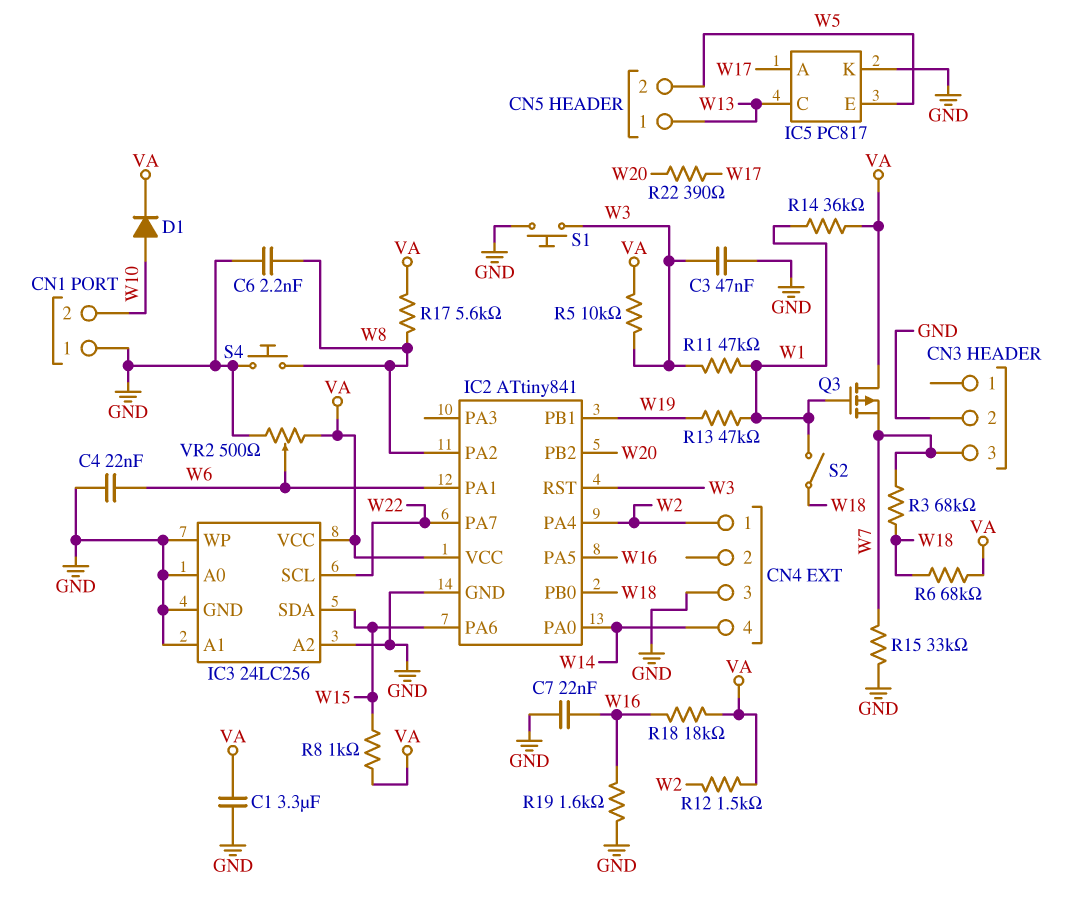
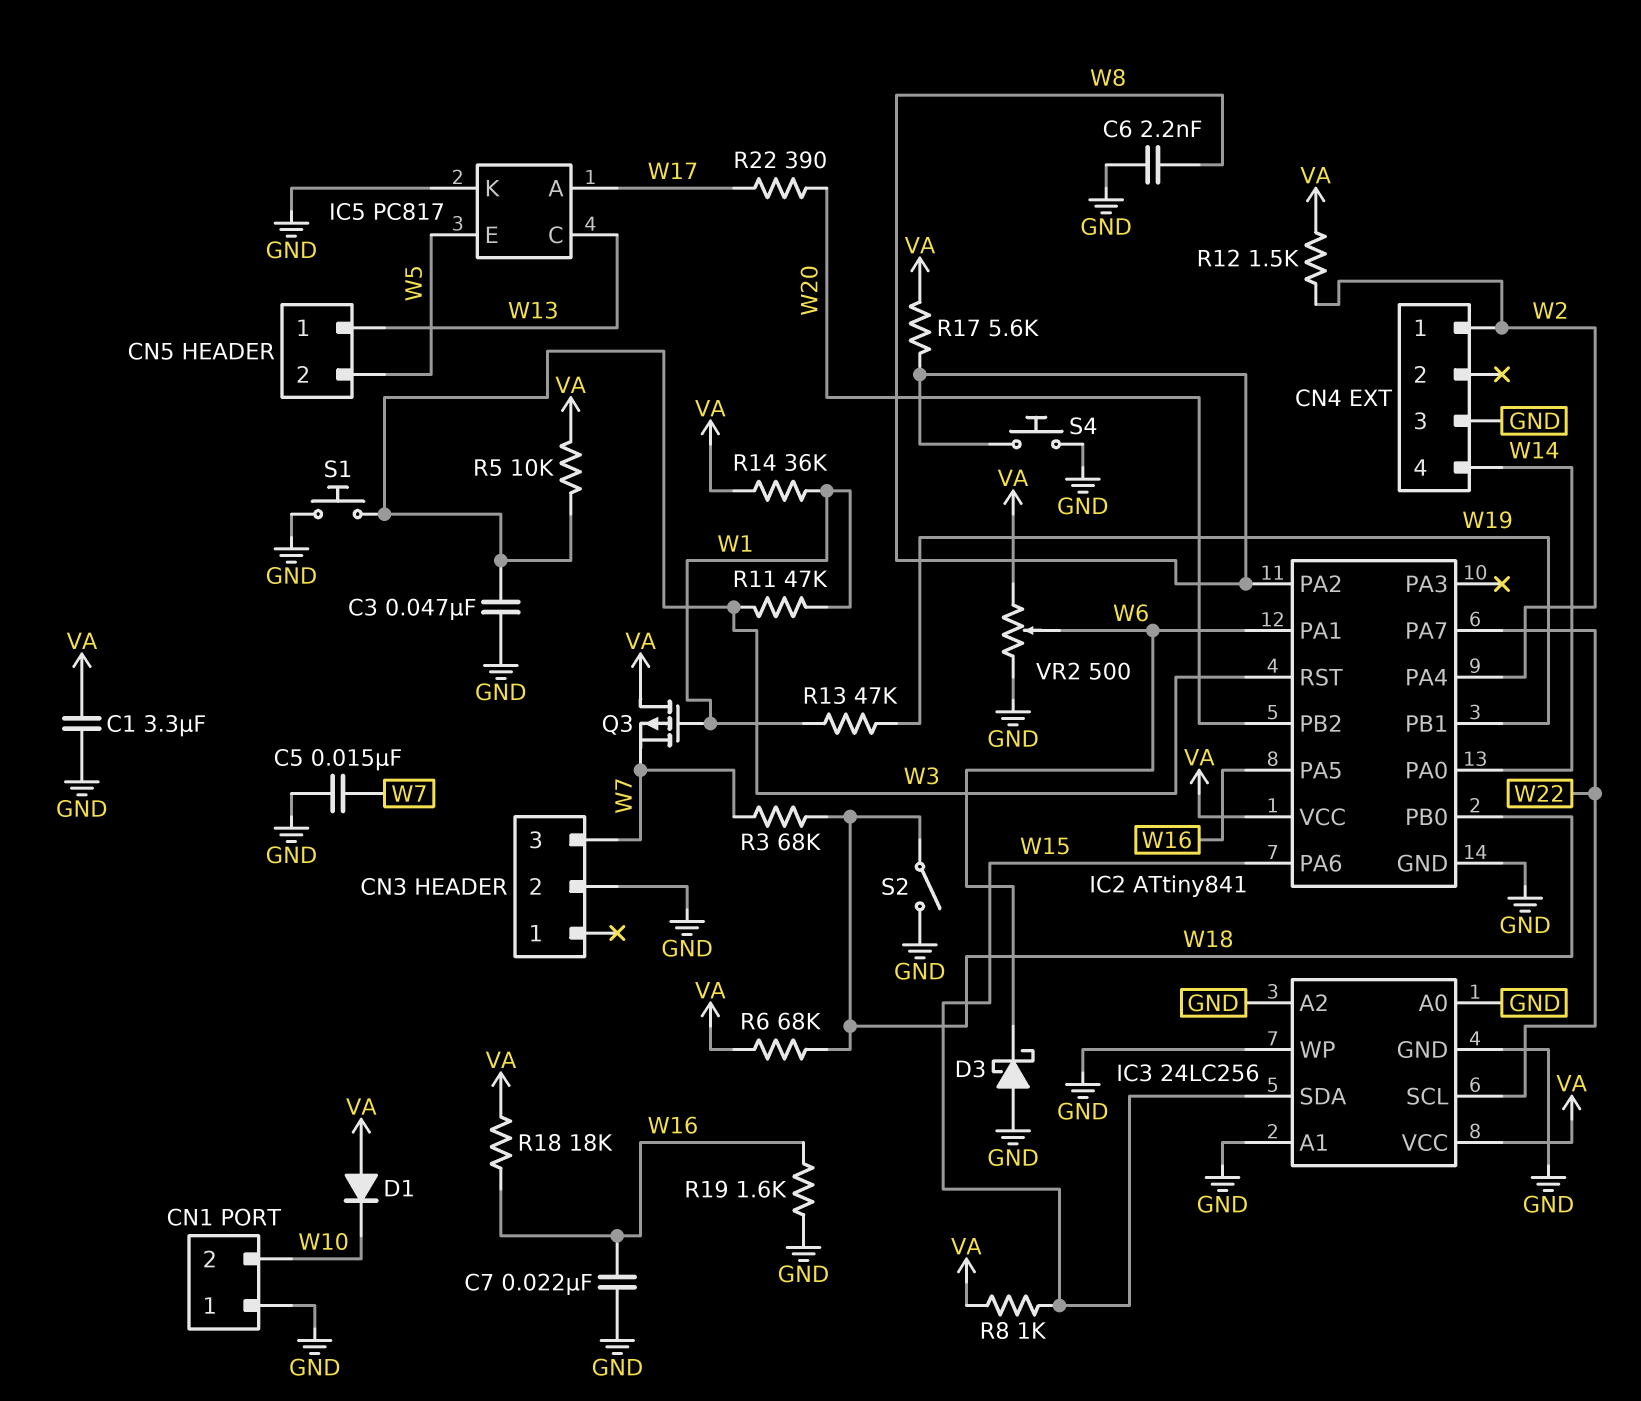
C4: 22nF (GND, W6) -> none
C5: none -> 15nF (GND, W7)
D1: diode (A W10, K VA) -> diode (A VA, K W10)
D3: none -> schottky (A GND, K W6)
R15: 33k (GND, W7) -> none
S2: switch (W1, W18) -> switch (GND, W18)

